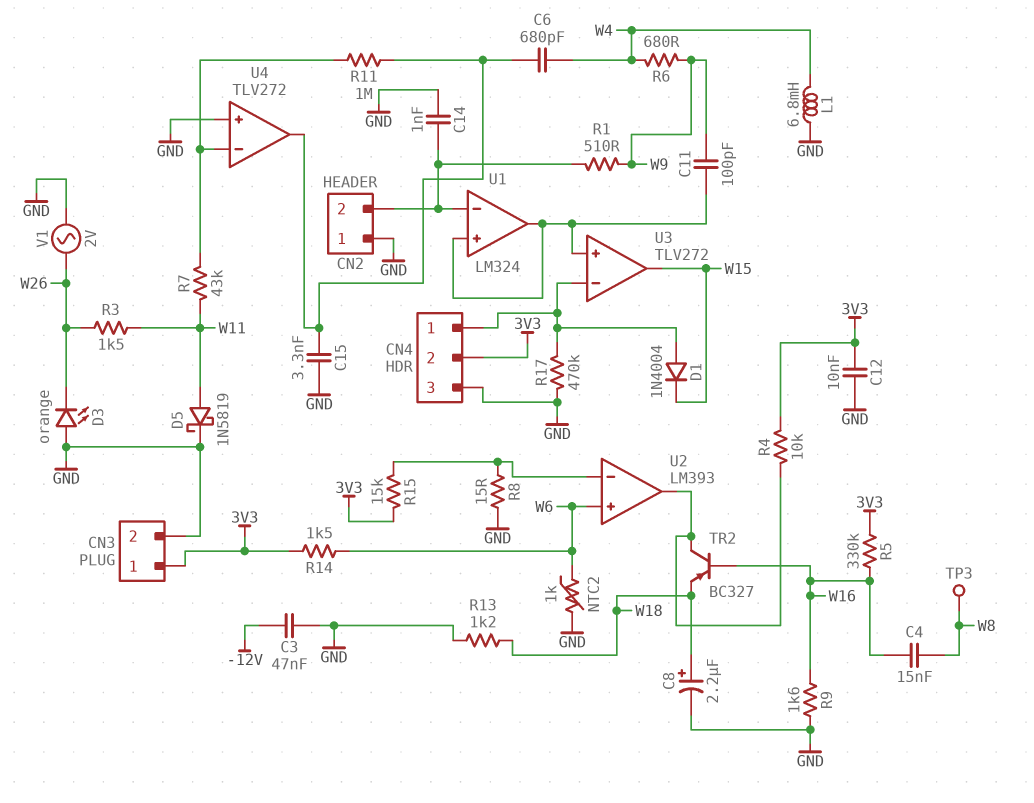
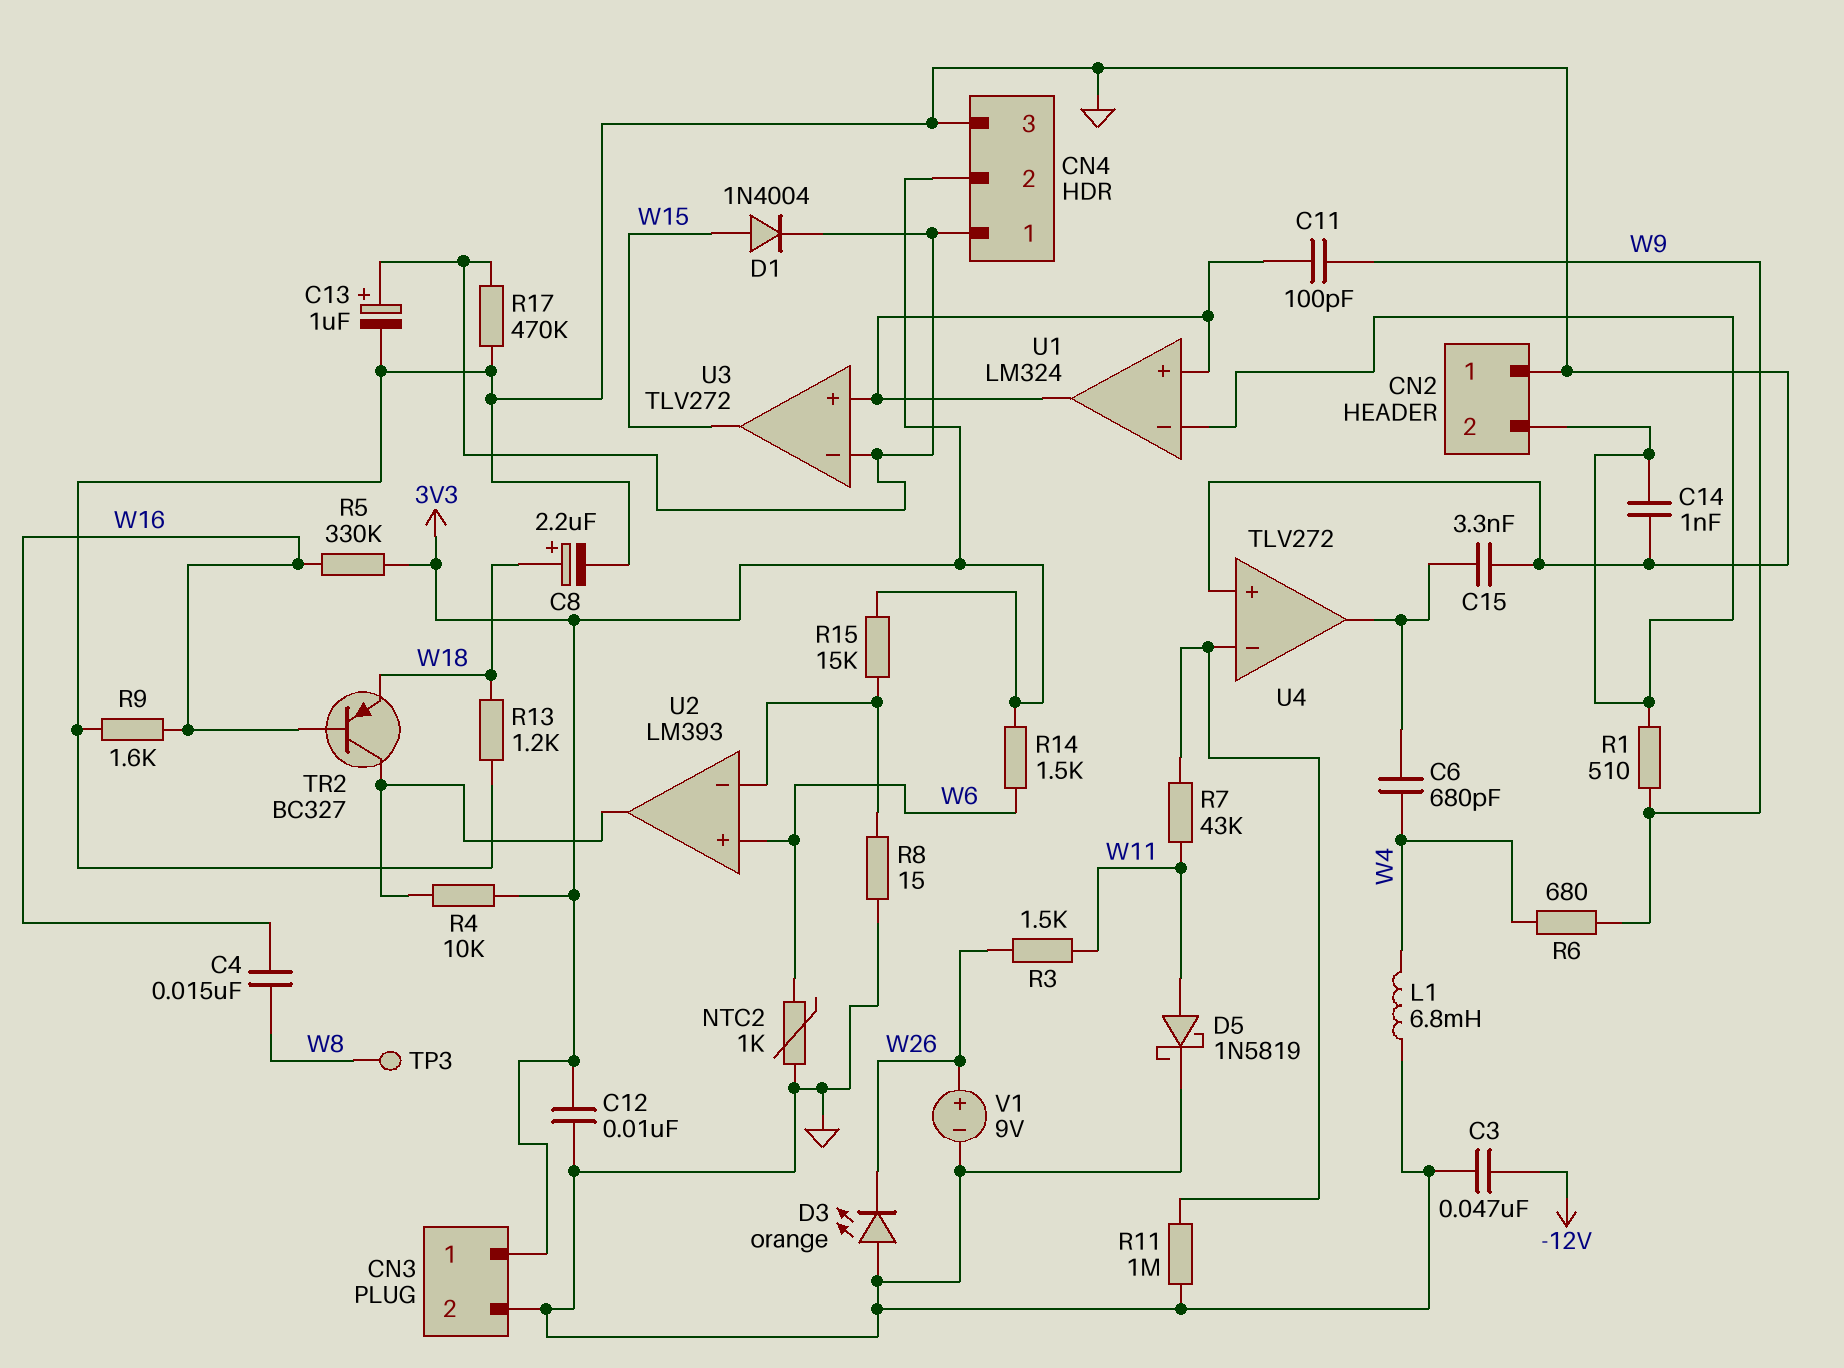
C13: none -> 1uF (plus CN4/1, minus GND)
D1: diode 1N4004 (A CN4/1, K W15) -> diode 1N4004 (A W15, K CN4/1)
R11: 1M (U4/in-, U4/out) -> 1M (GND, U4/in-)
V1: AC 2V (GND, W26) -> 9V (plus W26, minus GND)

